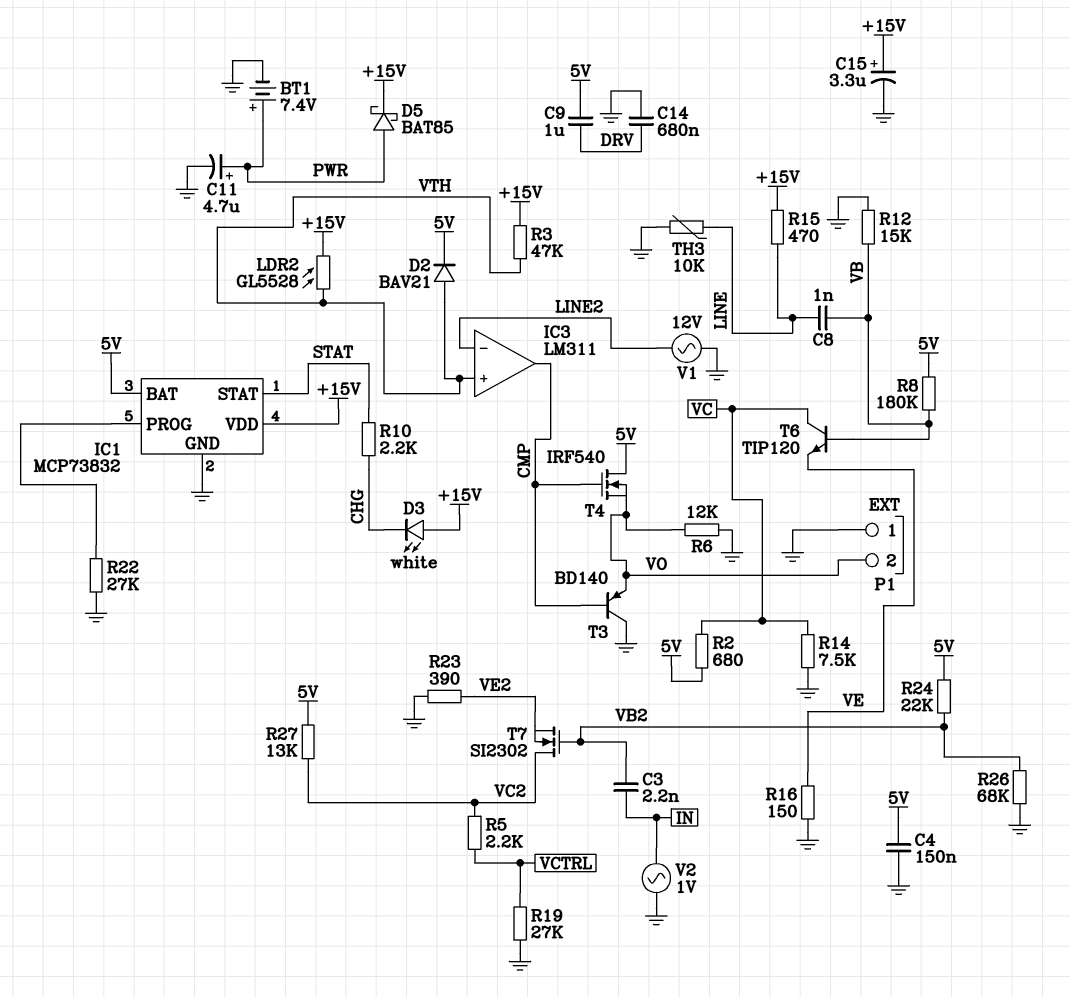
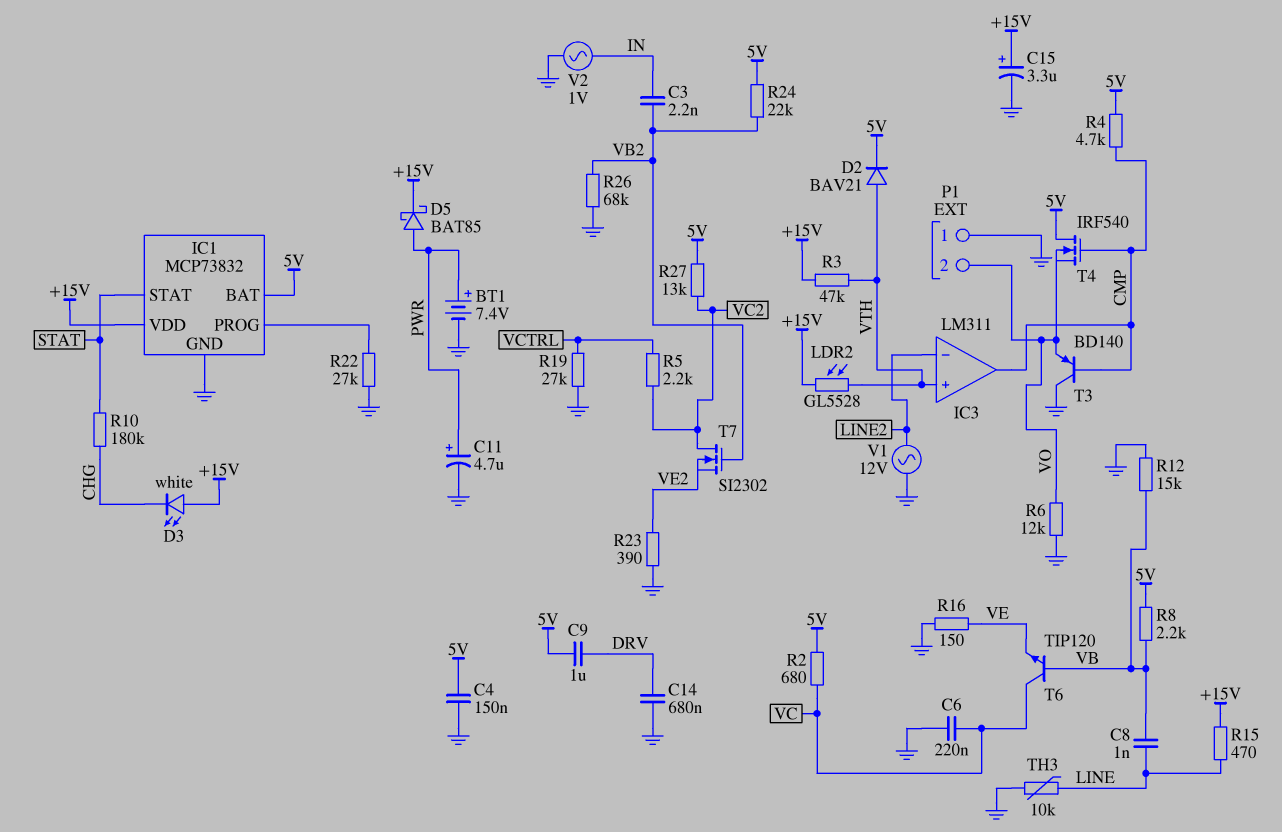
C6: none -> 220nF (GND, VC)
R4: none -> 4.7k (5V, CMP)
R8: 180k (5V, VB) -> 2.2k (5V, VB)
R10: 2.2k (CHG, STAT) -> 180k (CHG, STAT)
R14: 7.5k (GND, VC) -> none

